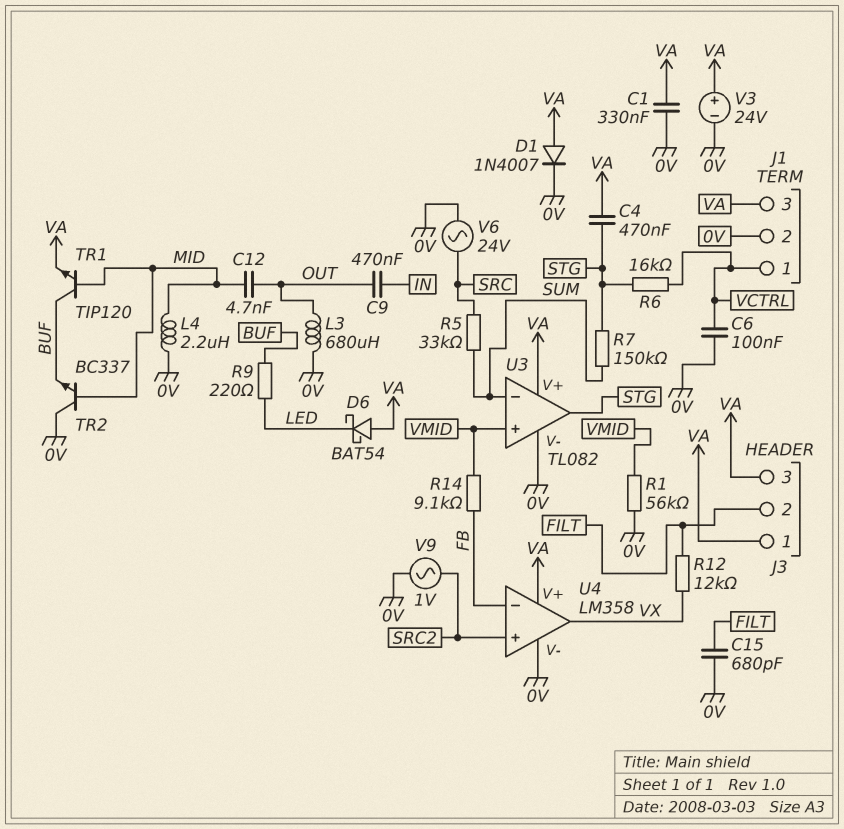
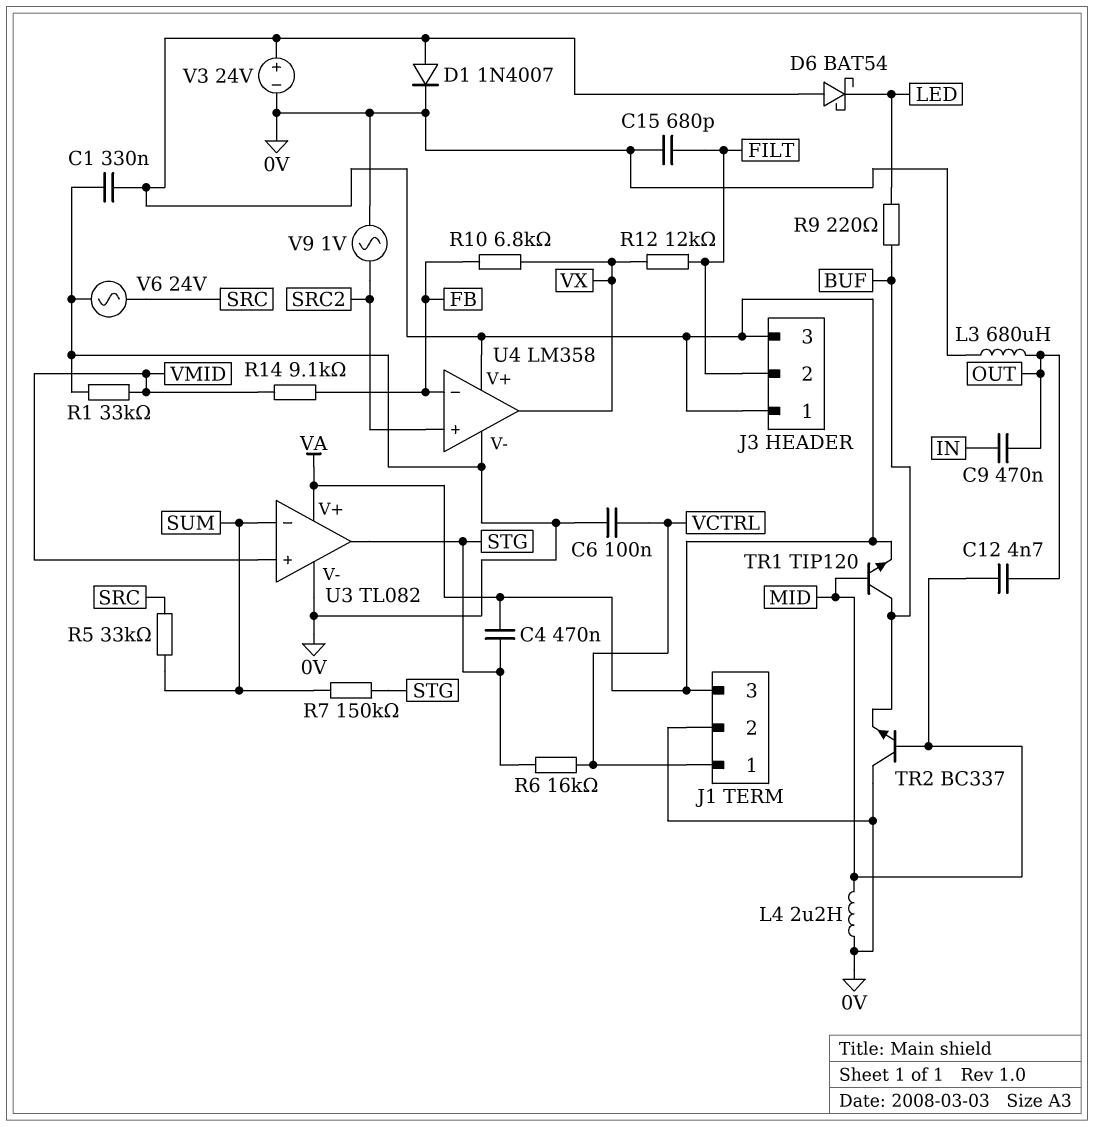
R1: 56k (0V, VMID) -> 33k (0V, VMID)
R10: none -> 6.8k (FB, VX)

